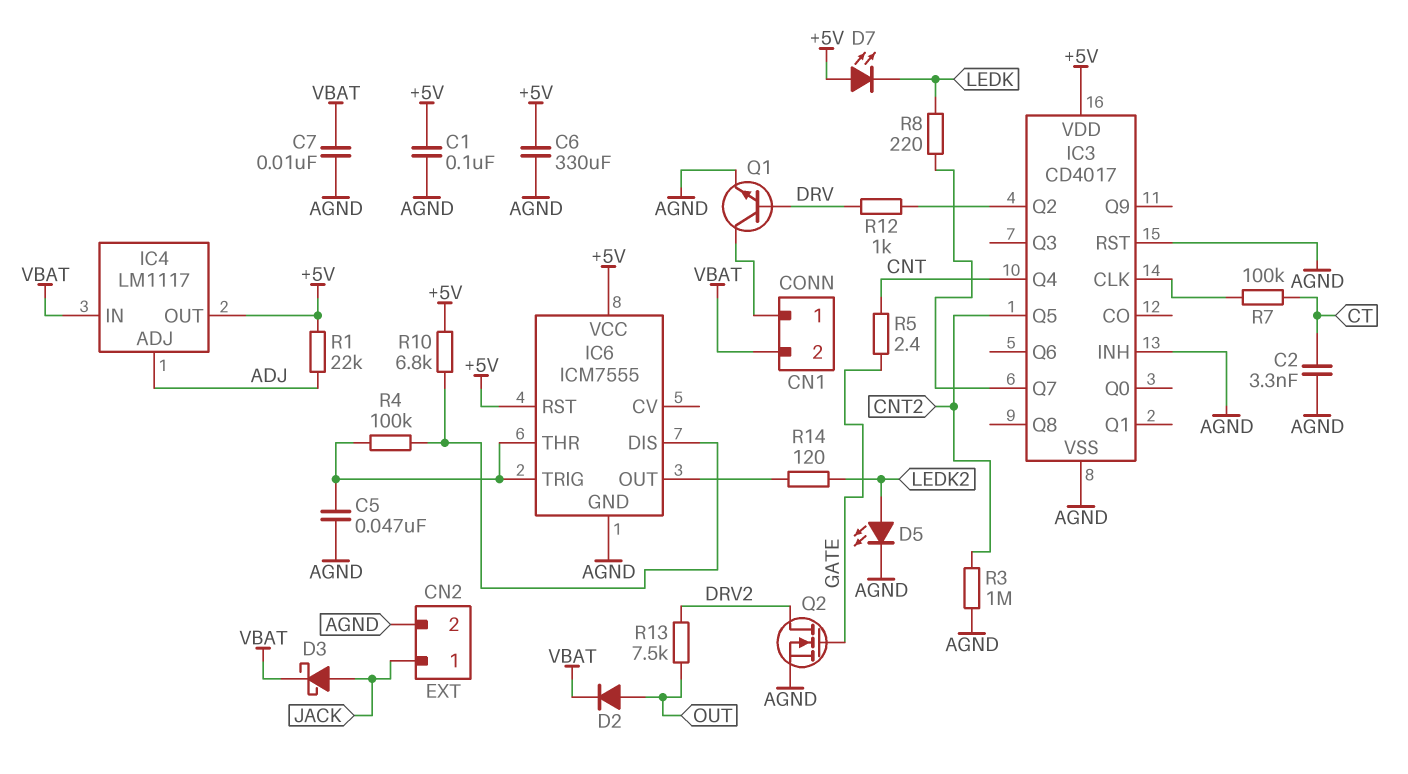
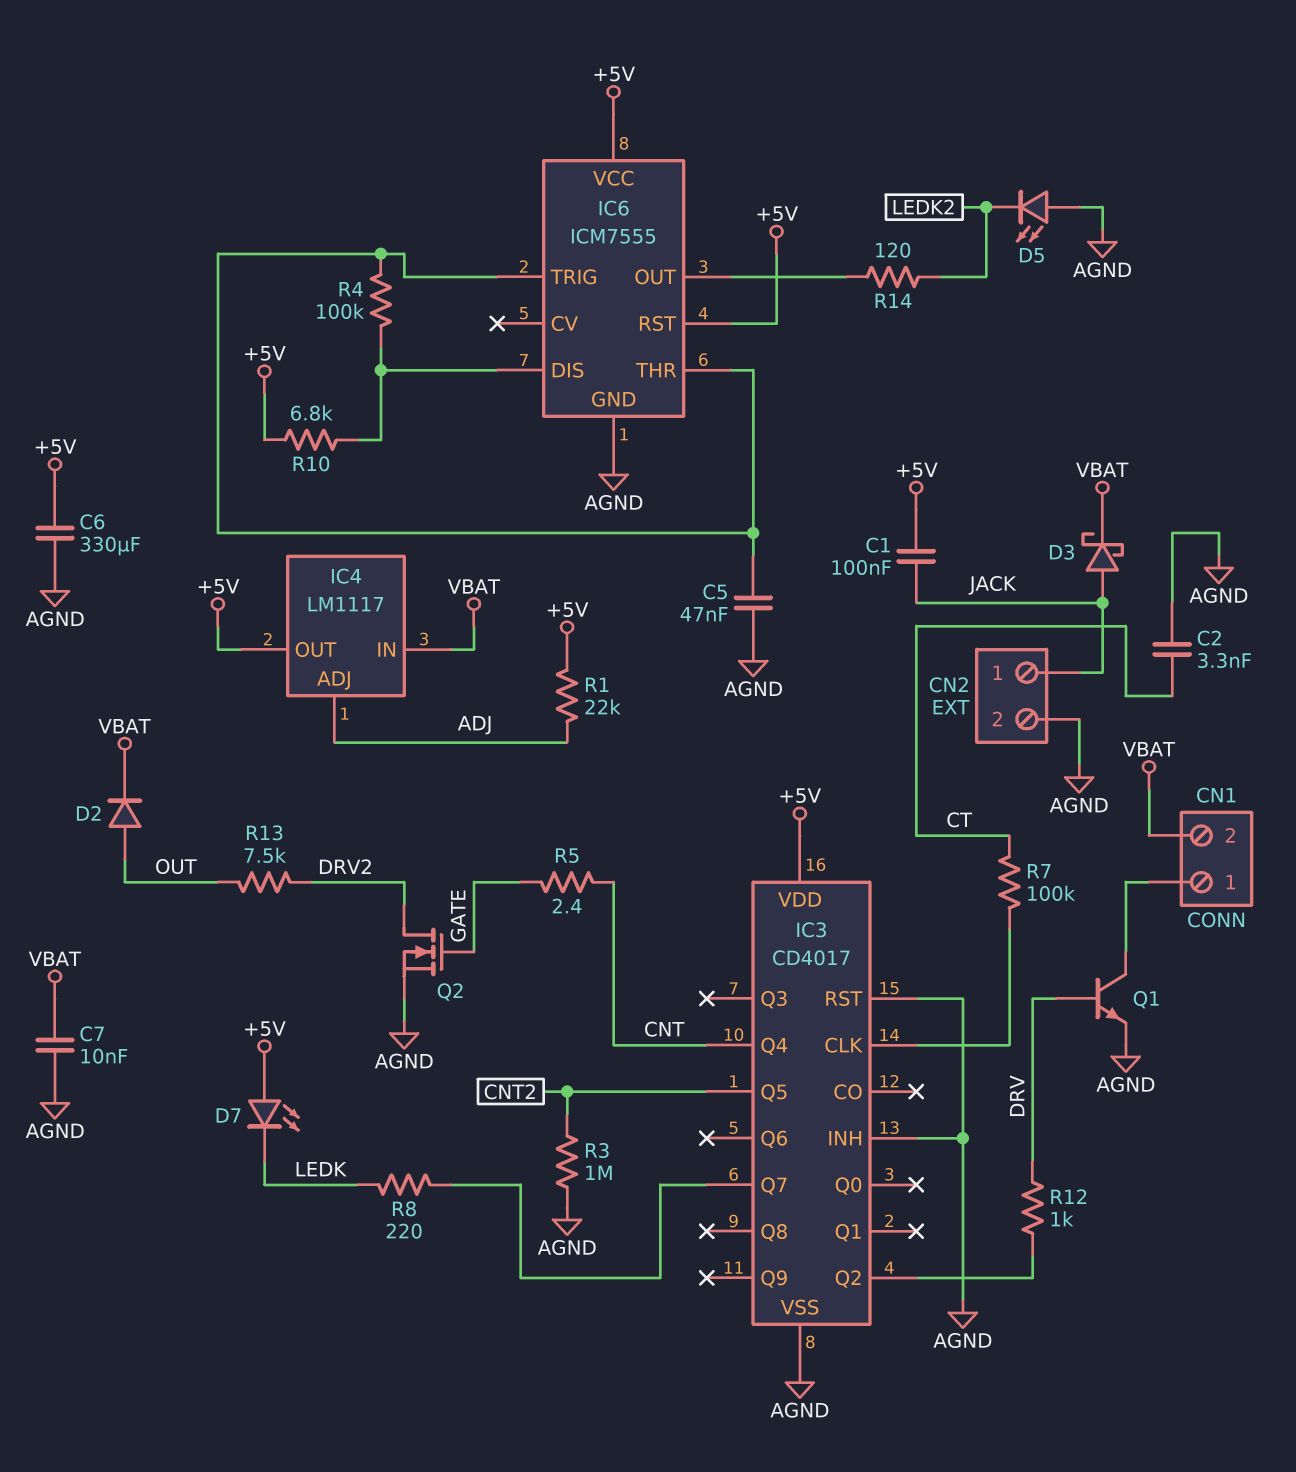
C1: 100nF (+5V, AGND) -> 100nF (+5V, JACK)
D5: LED (A LEDK2, K AGND) -> LED (A AGND, K LEDK2)

